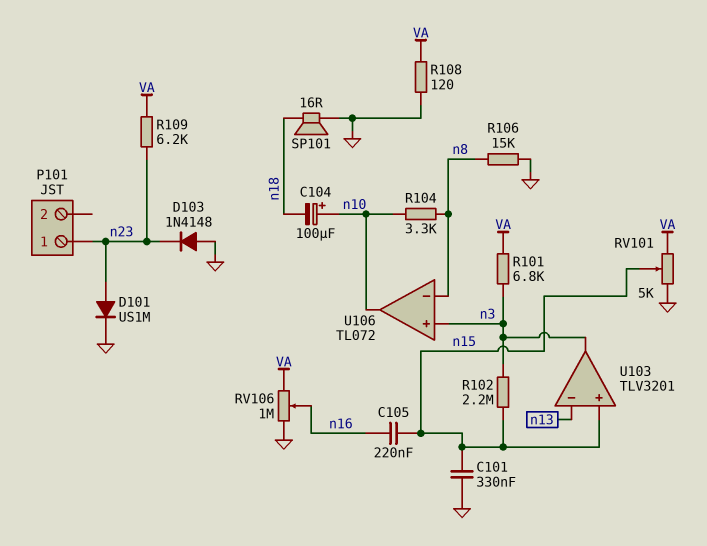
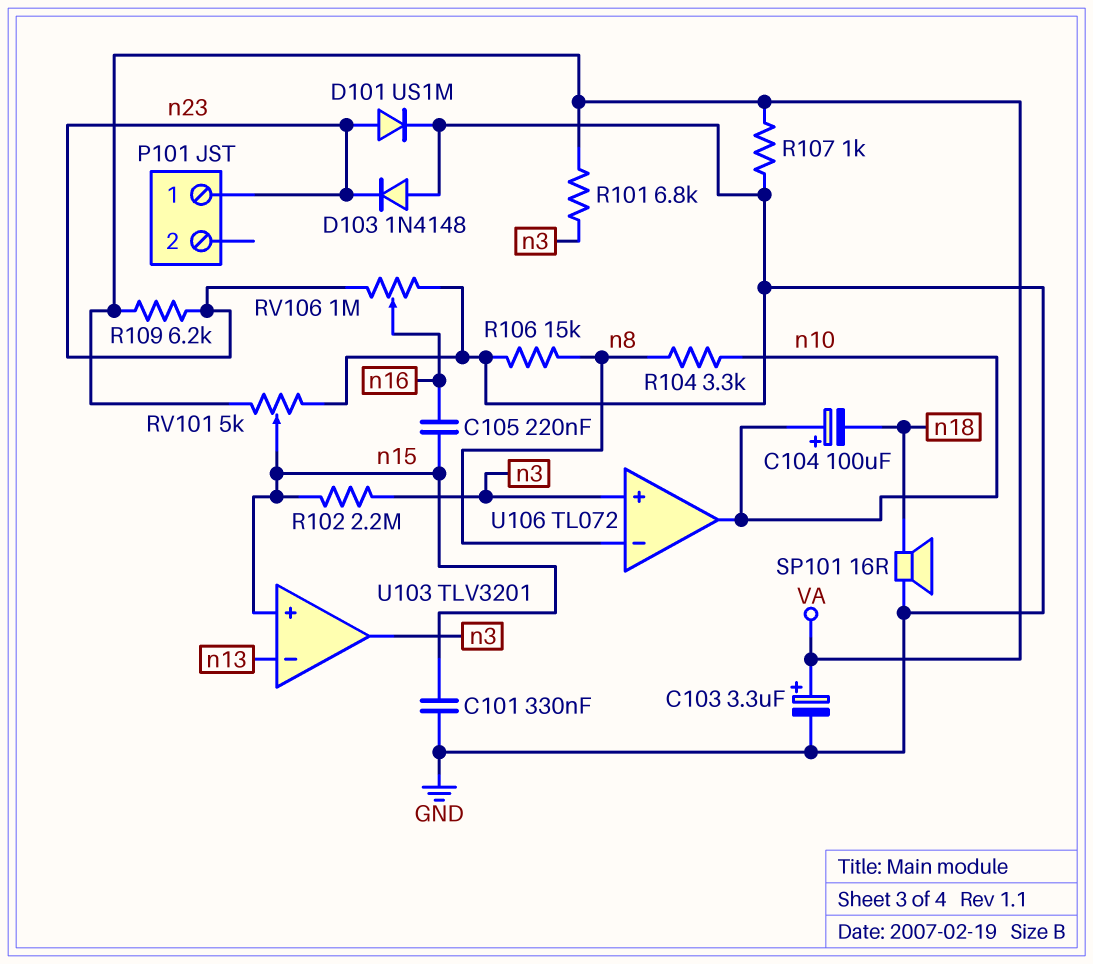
C103: none -> 3.3uF (plus VA, minus GND)
R107: none -> 1k (GND, VA)
R108: 120 (GND, VA) -> none
RV106: 1M (GND, VA, wiper n16) -> 1M (GND, n23, wiper n16)

